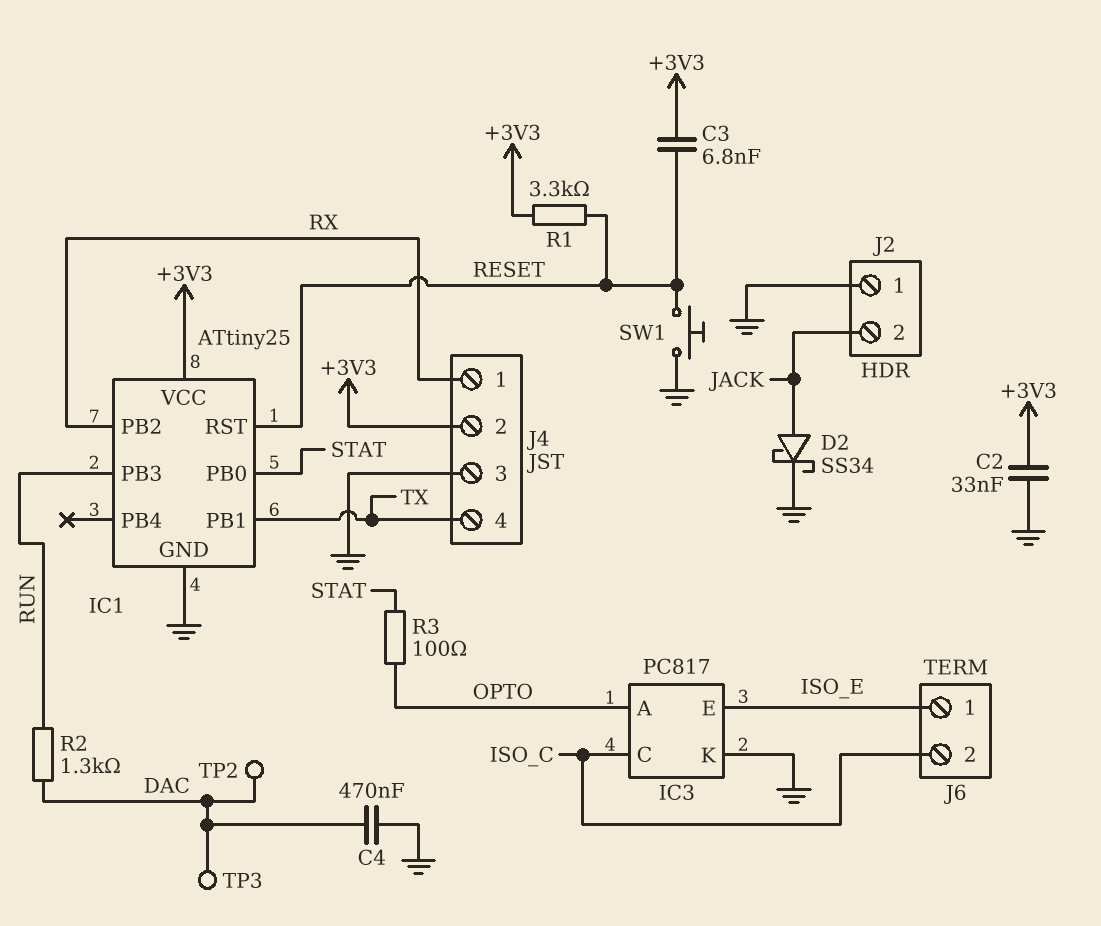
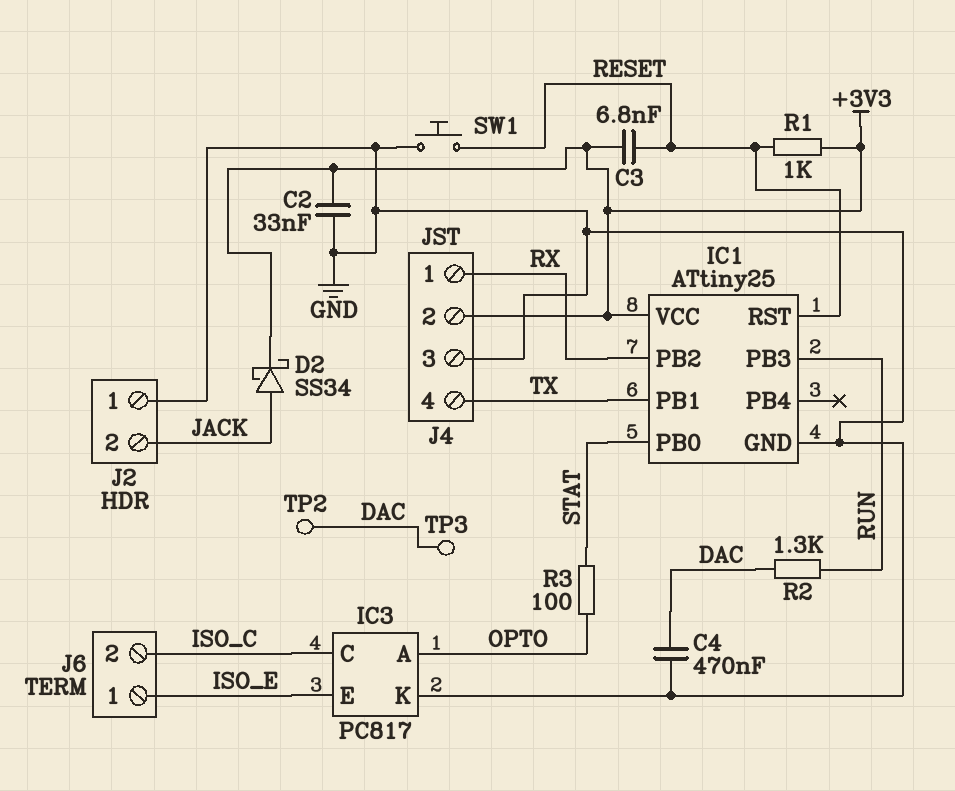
D2: schottky SS34 (A JACK, K GND) -> schottky SS34 (A JACK, K +3V3)
R1: 3.3k (+3V3, RESET) -> 1k (+3V3, RESET)

